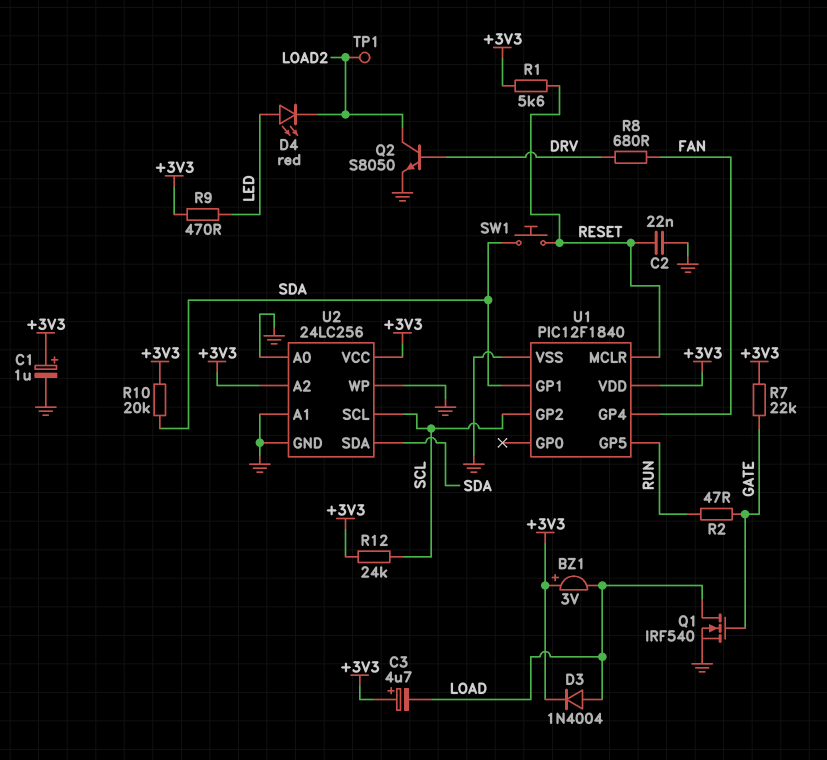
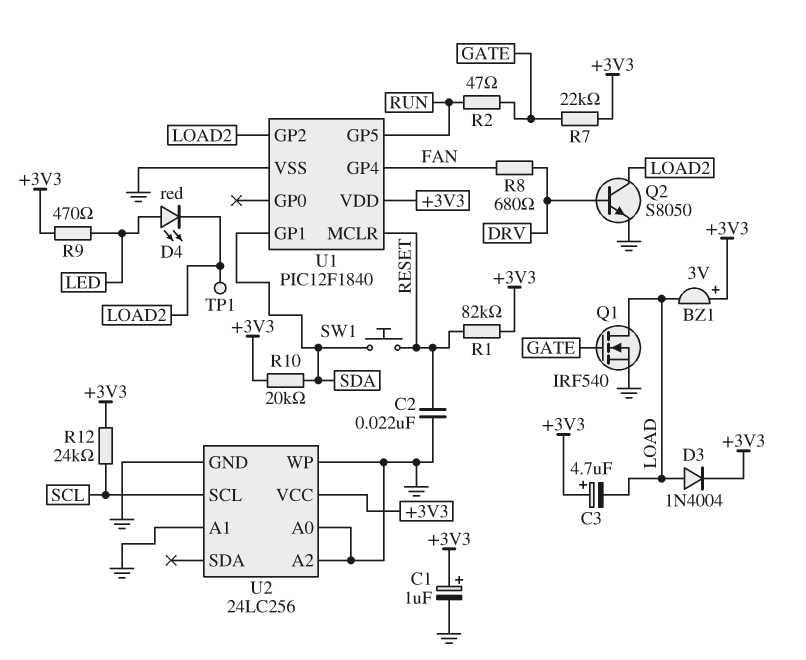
R1: 5.6k (+3V3, RESET) -> 82k (+3V3, RESET)
U1 pin GP2: SCL -> LOAD2
U2 pin A2: +3V3 -> GND
U2 pin SDA: SDA -> none

